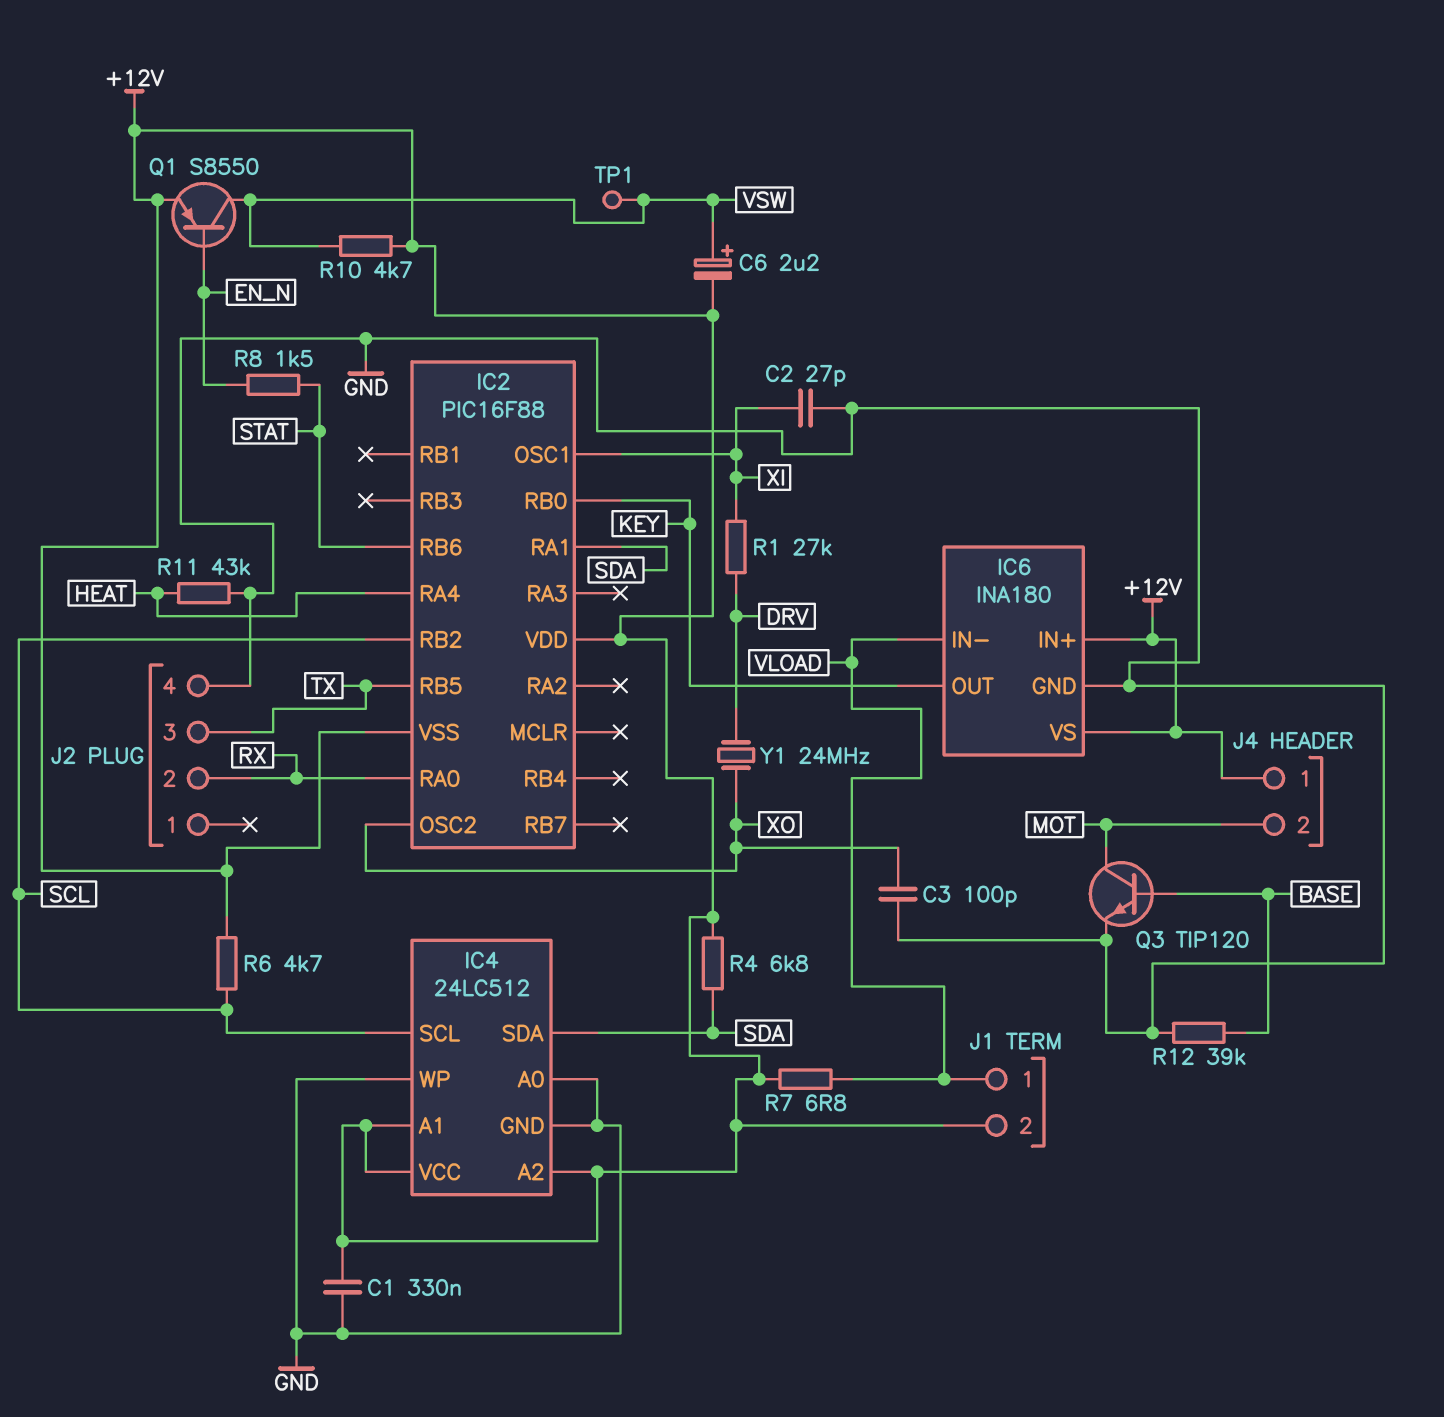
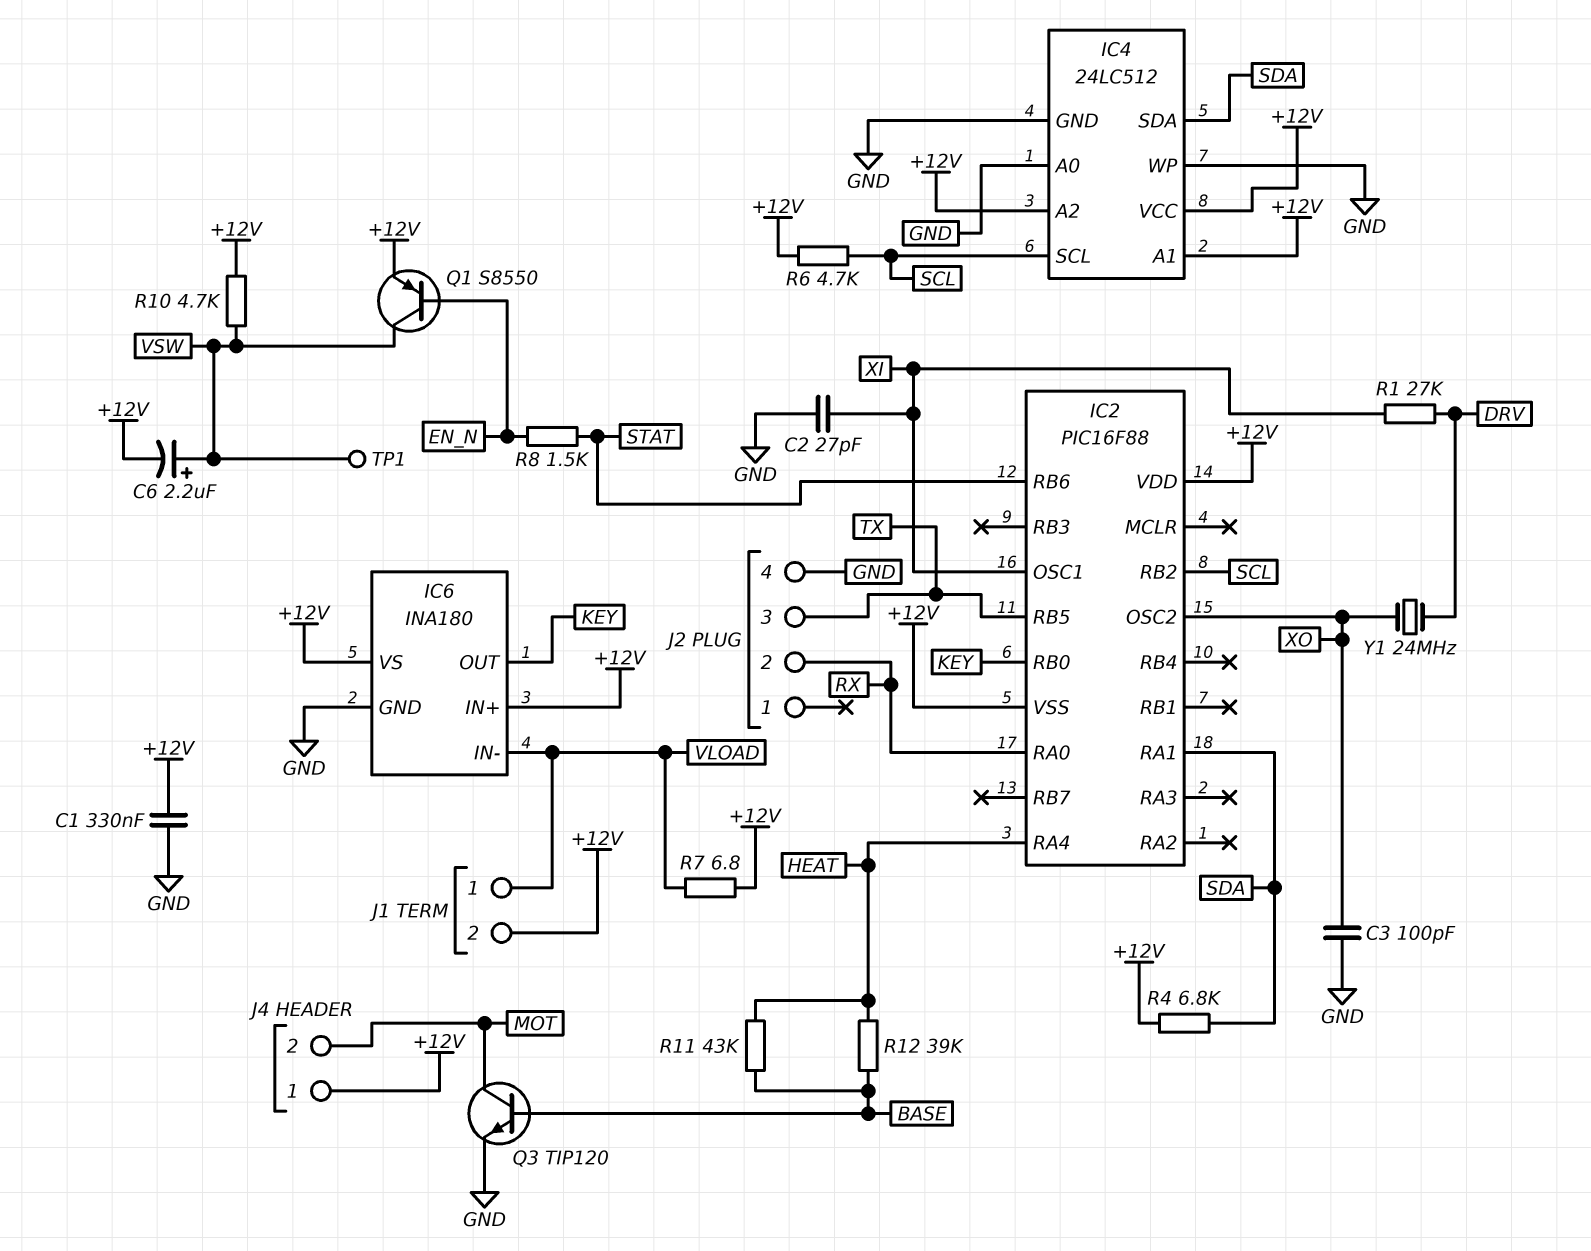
R11: 43k (GND, HEAT) -> 43k (BASE, HEAT)
R12: 39k (BASE, GND) -> 39k (BASE, HEAT)

